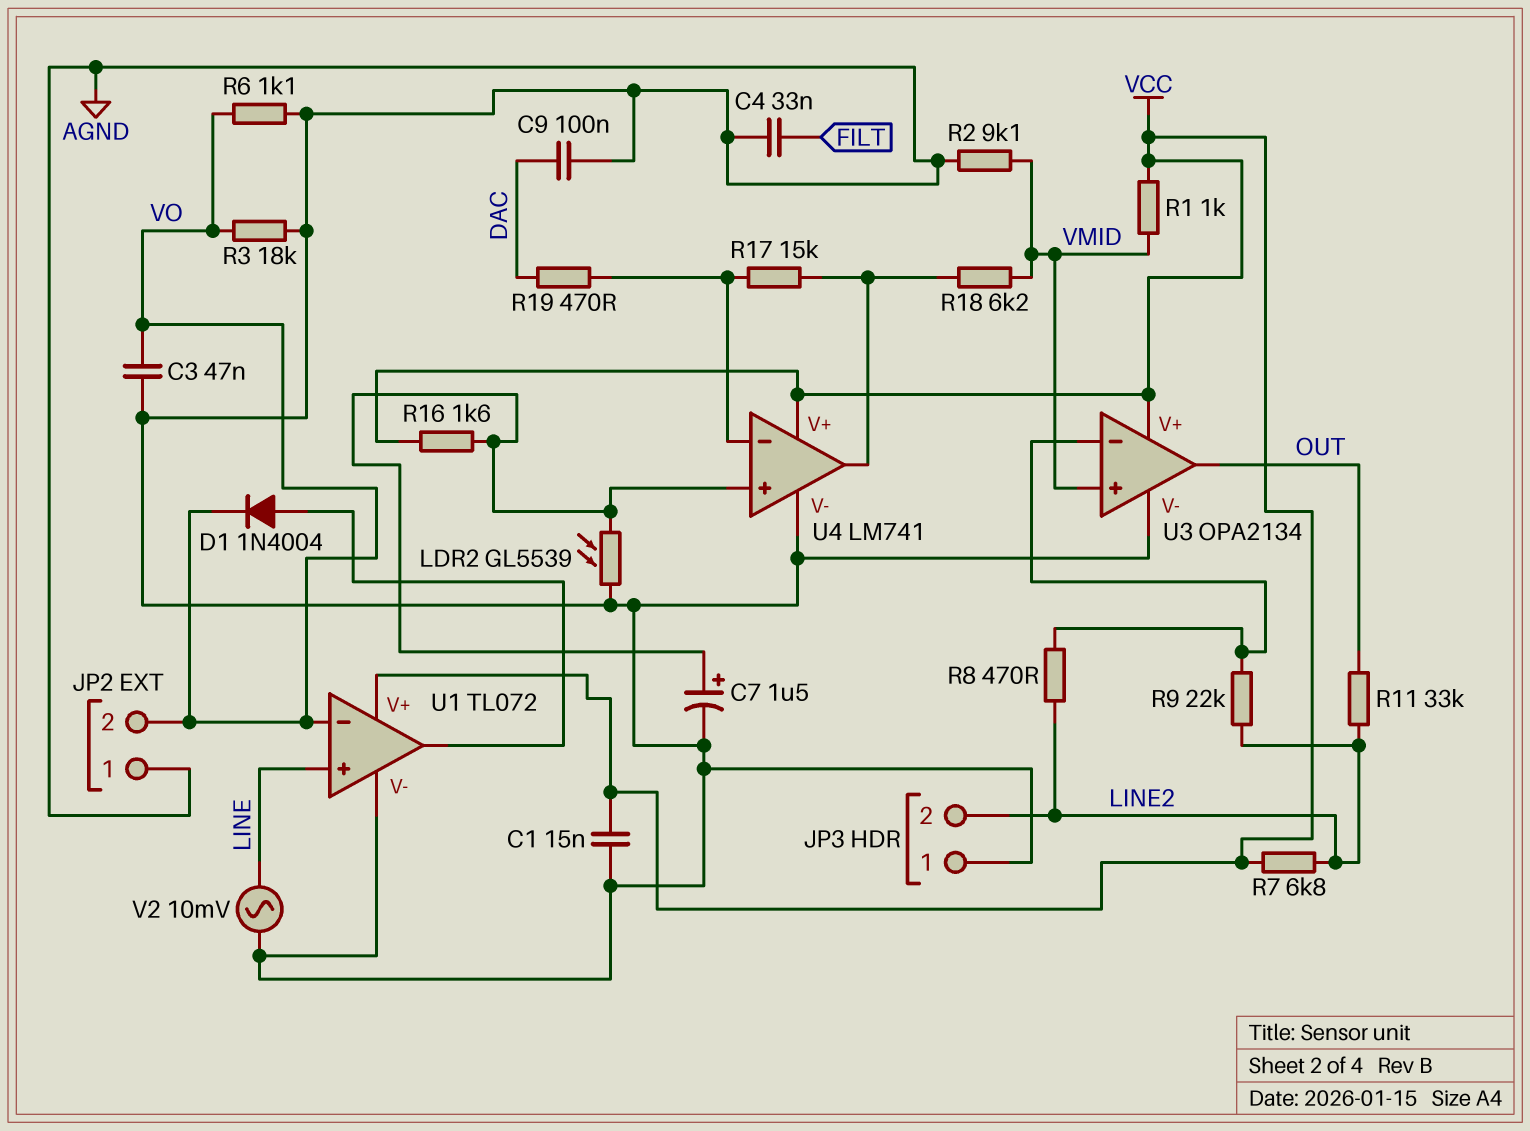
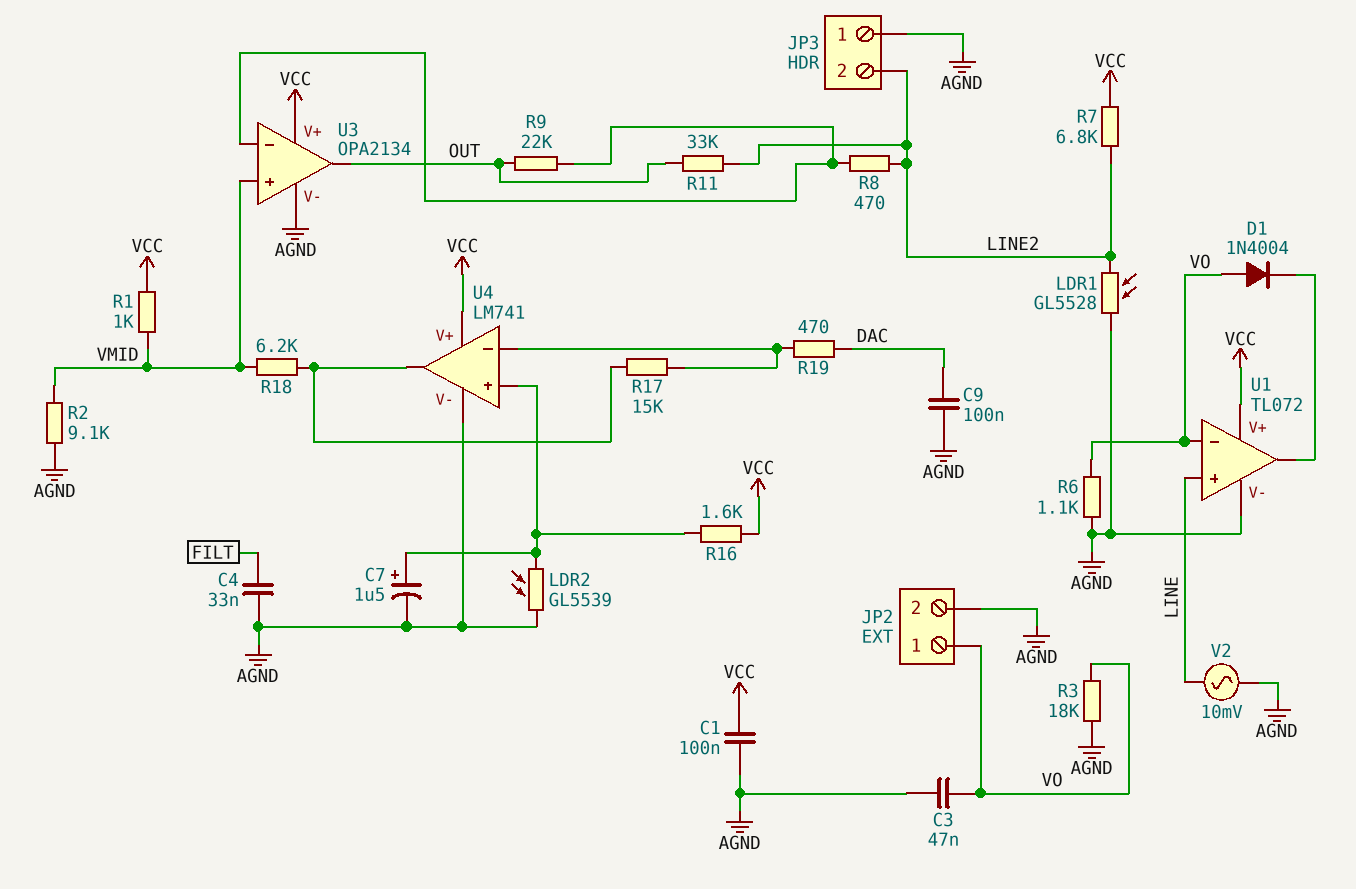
C1: 15nF (AGND, VCC) -> 100nF (AGND, VCC)
D1: diode 1N4004 (A U1/out, K VO) -> diode 1N4004 (A VO, K U1/out)
JP2 pin 1: AGND -> VO
JP2 pin 2: VO -> AGND
LDR1: none -> GL5528 (AGND, LINE2)
R9: 22k (LINE2, U3/in-) -> 22k (OUT, U3/in-)

